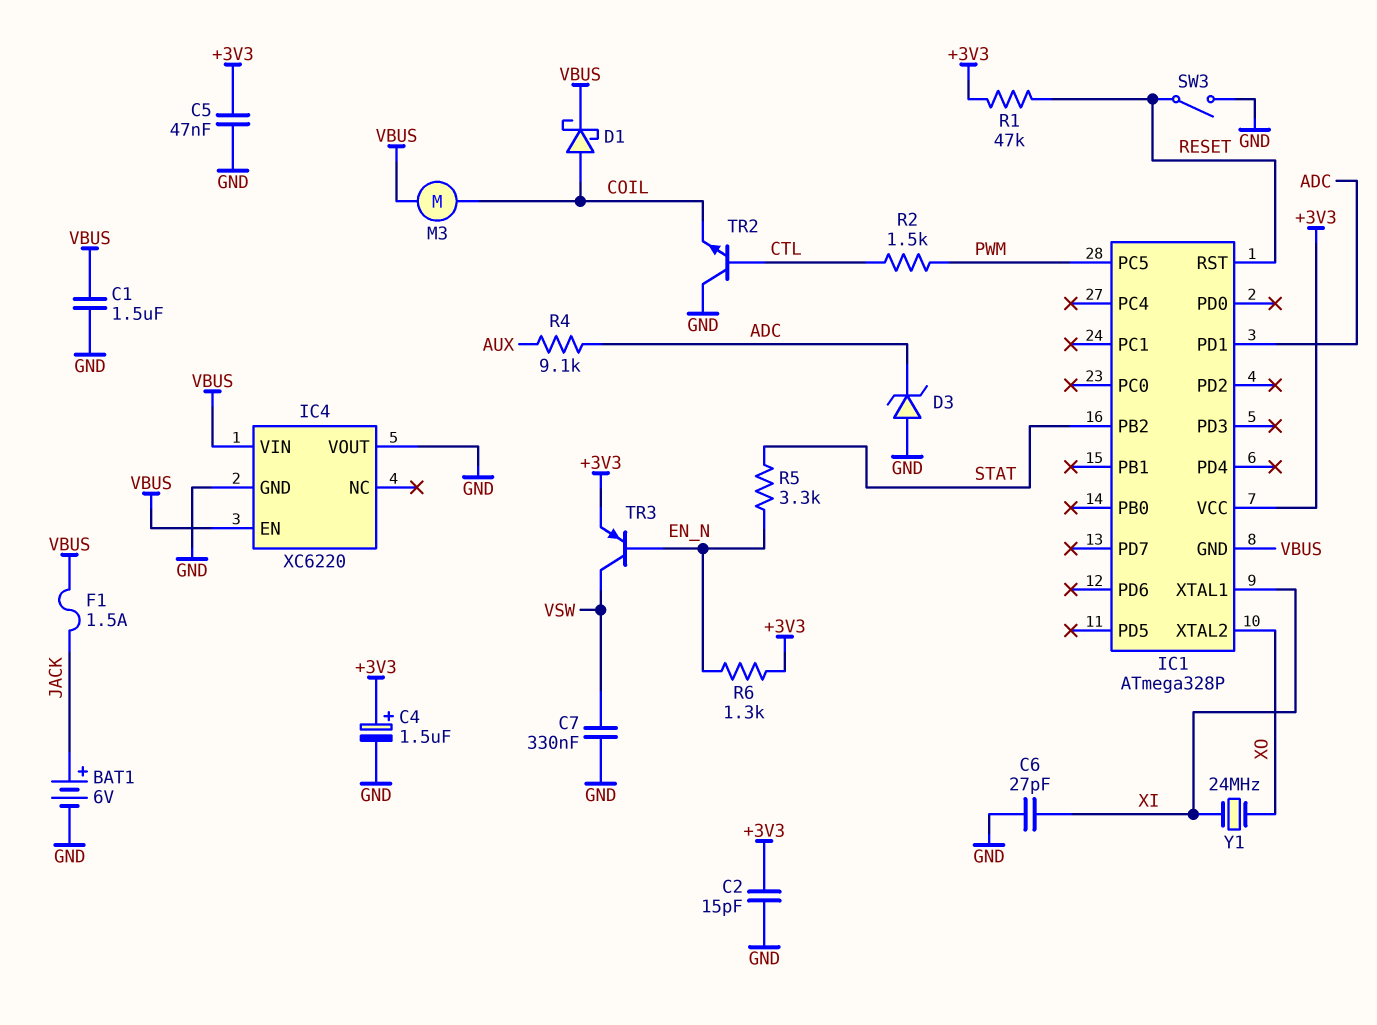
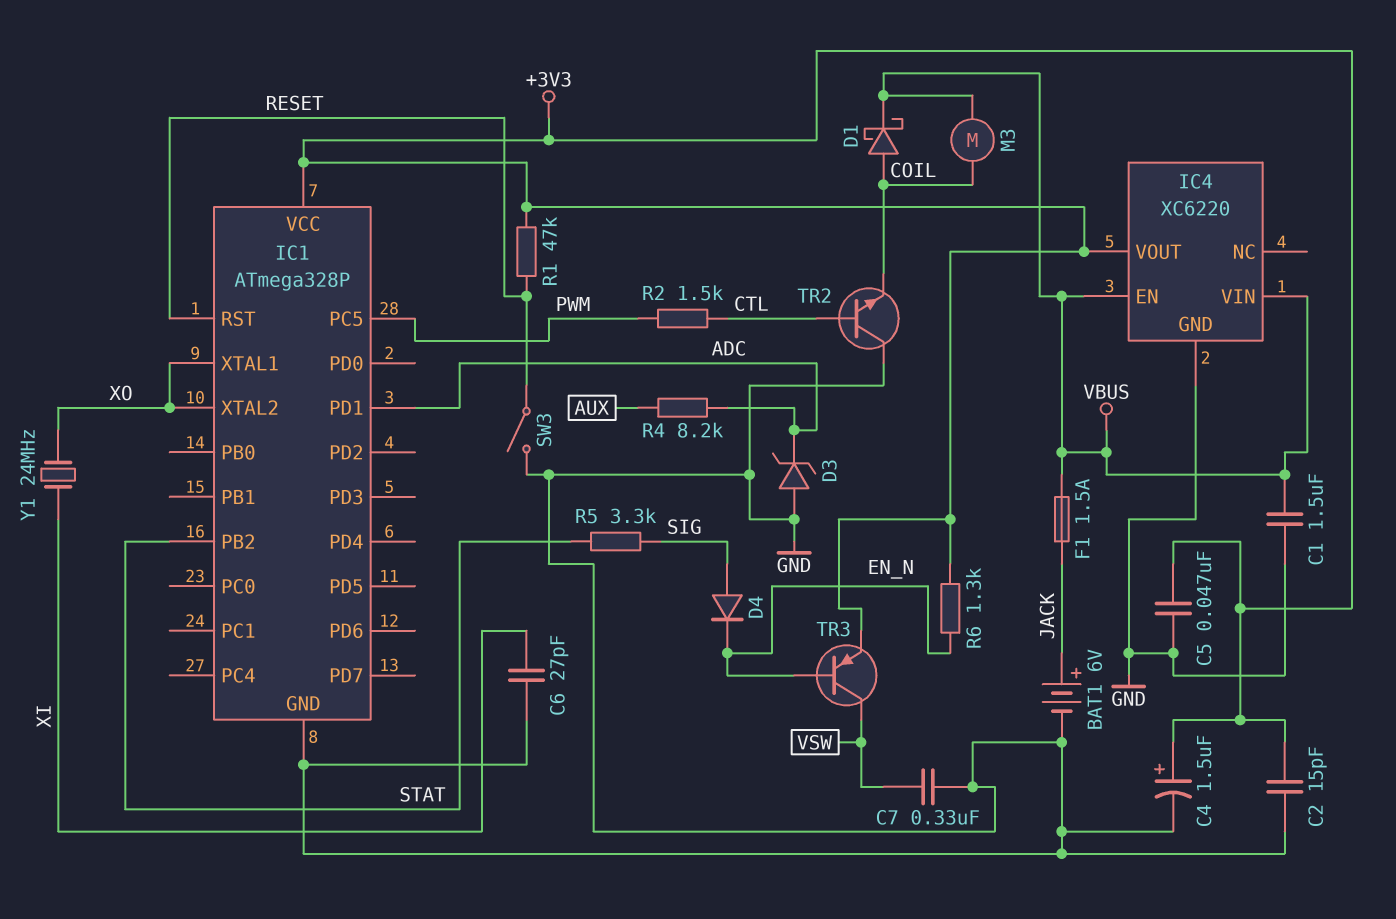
D4: none -> diode (A SIG, K EN_N)
IC1 pin GND: VBUS -> GND
IC1 pin XTAL1: XI -> XO
IC4 pin VOUT: GND -> +3V3
R4: 9.1k (ADC, AUX) -> 8.2k (ADC, AUX)
R5: 3.3k (EN_N, STAT) -> 3.3k (SIG, STAT)

